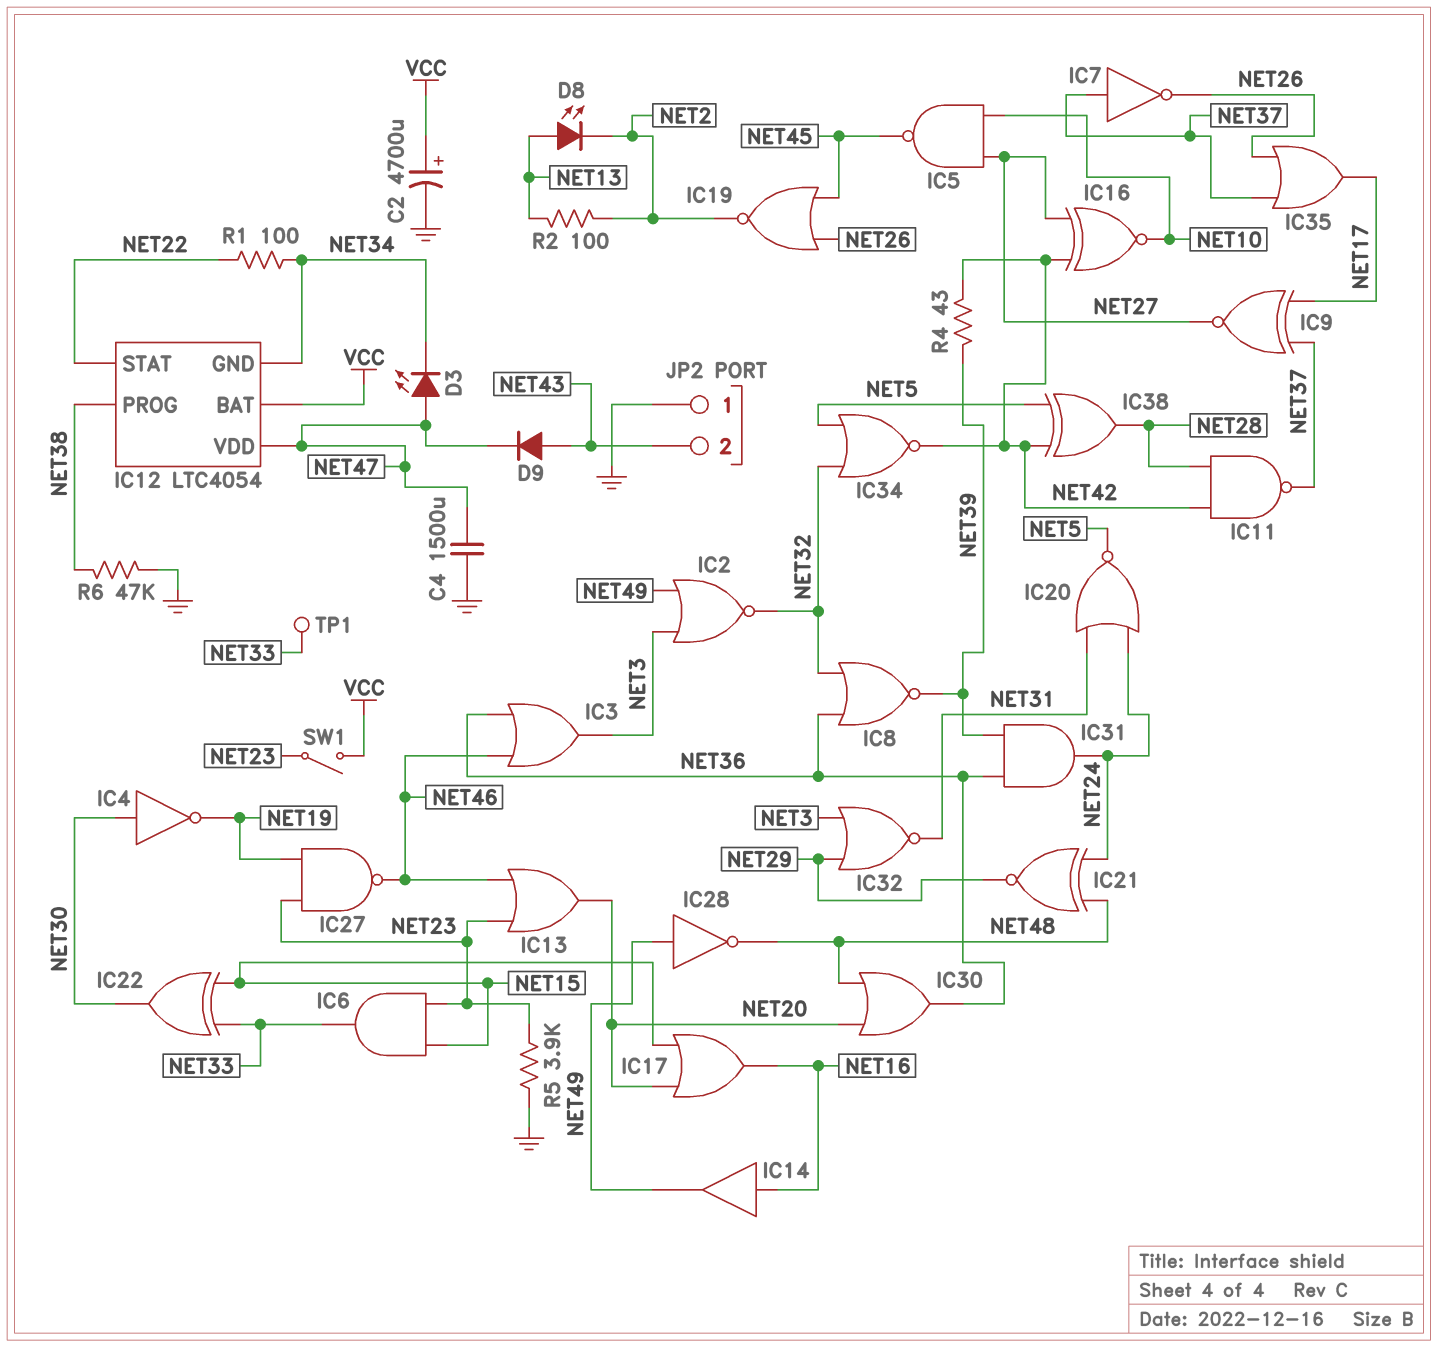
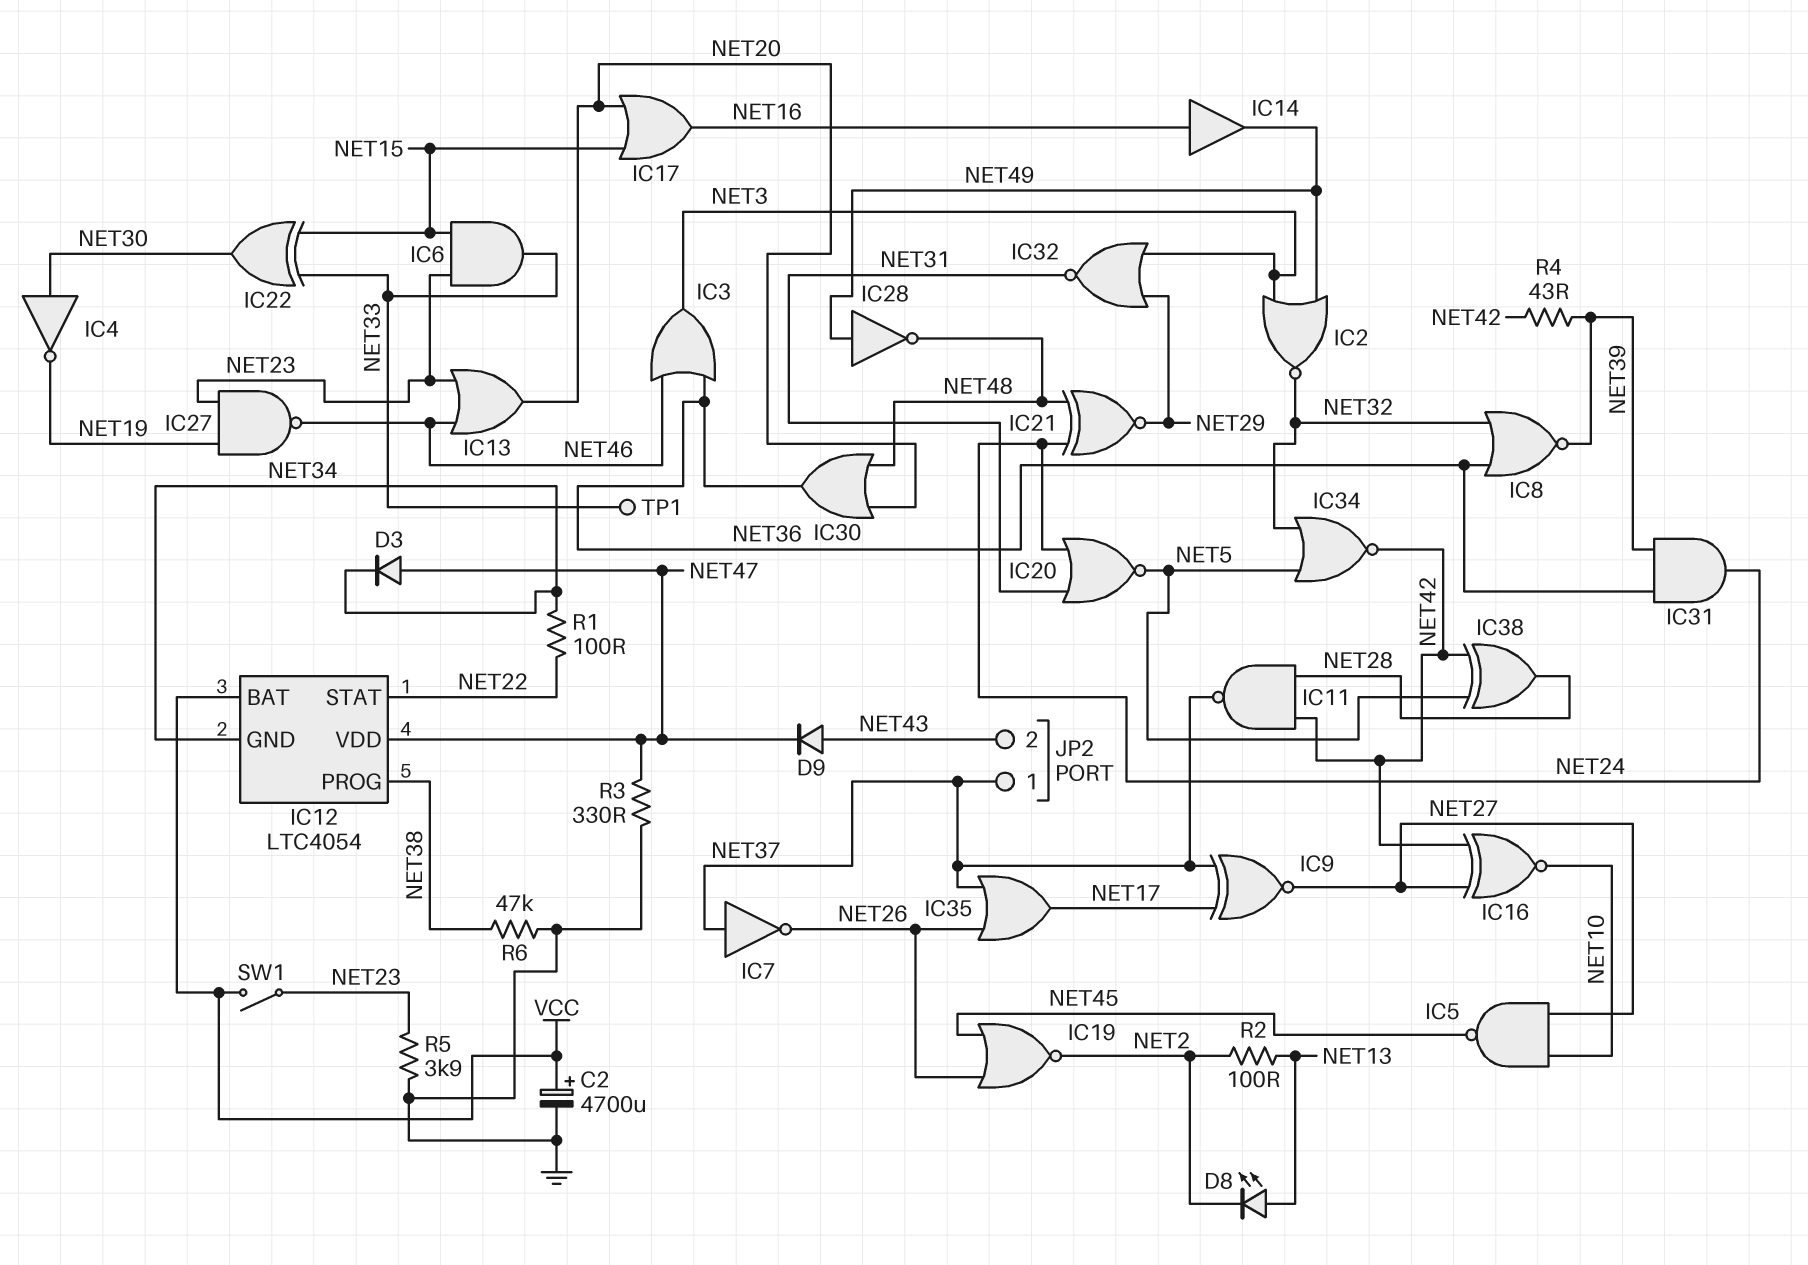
C4: 1500uF (GND, NET47) -> none
D3: LED (A NET47, K NET34) -> diode (A NET47, K NET34)
JP2 pin 1: GND -> NET37
R3: none -> 330 (GND, NET47)

